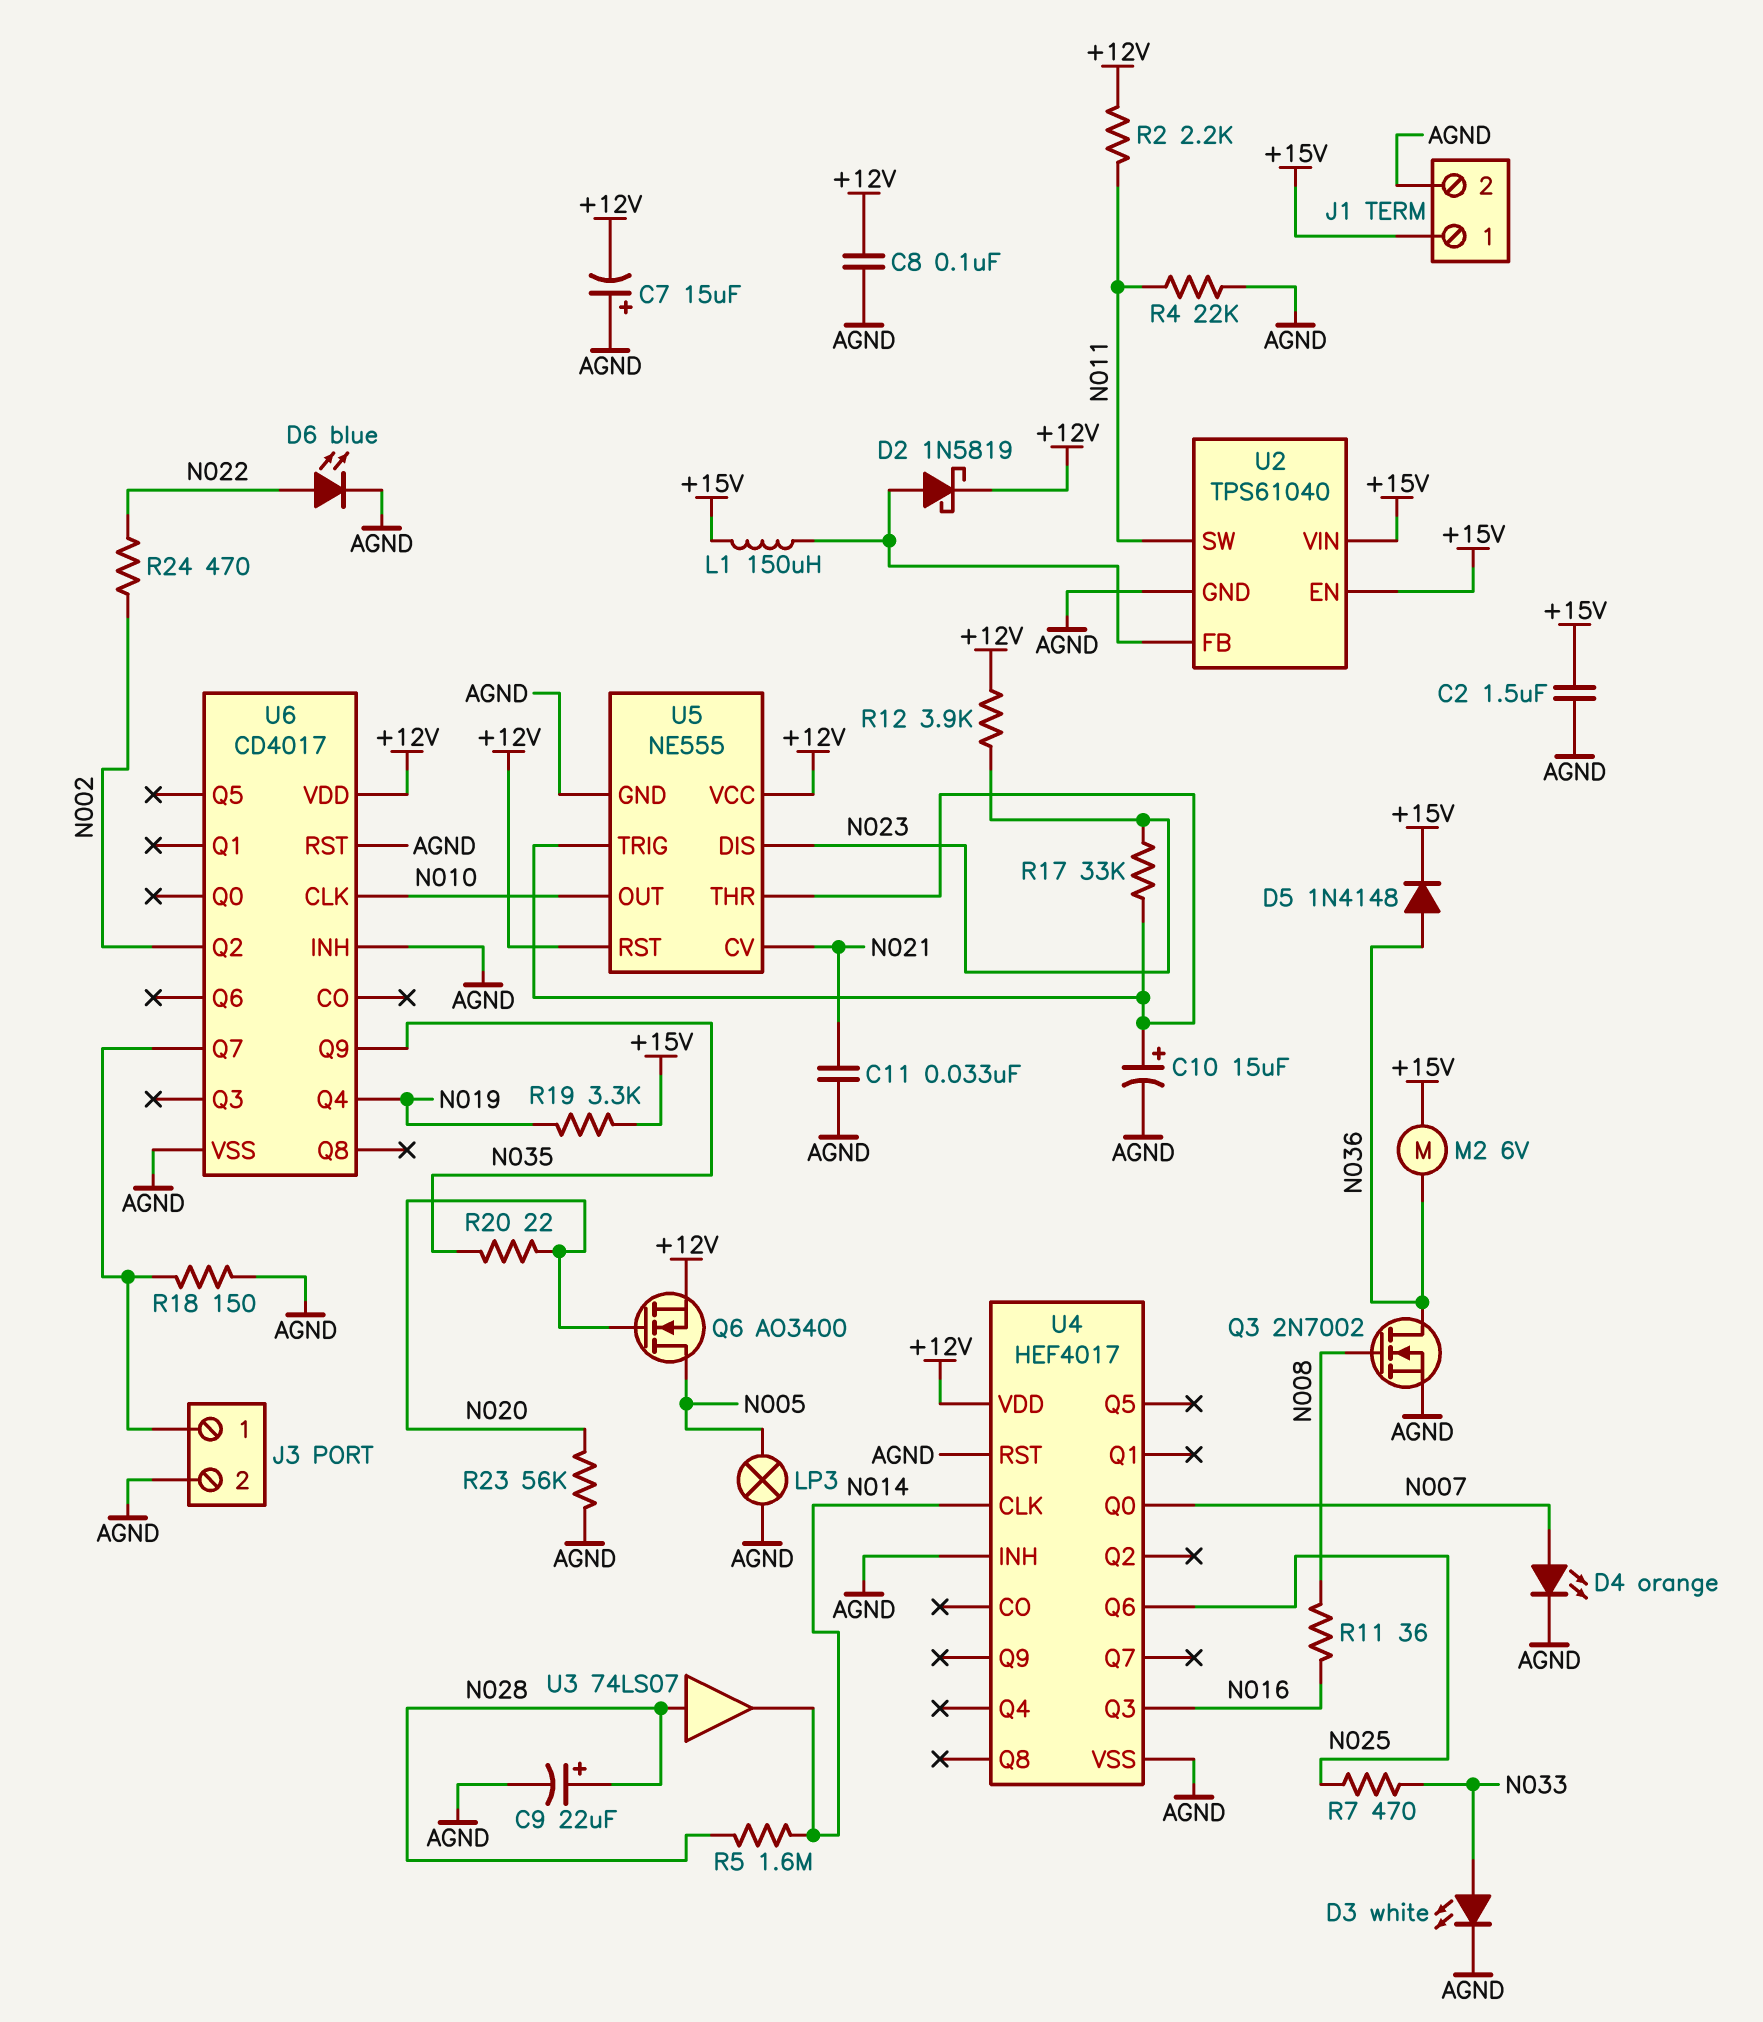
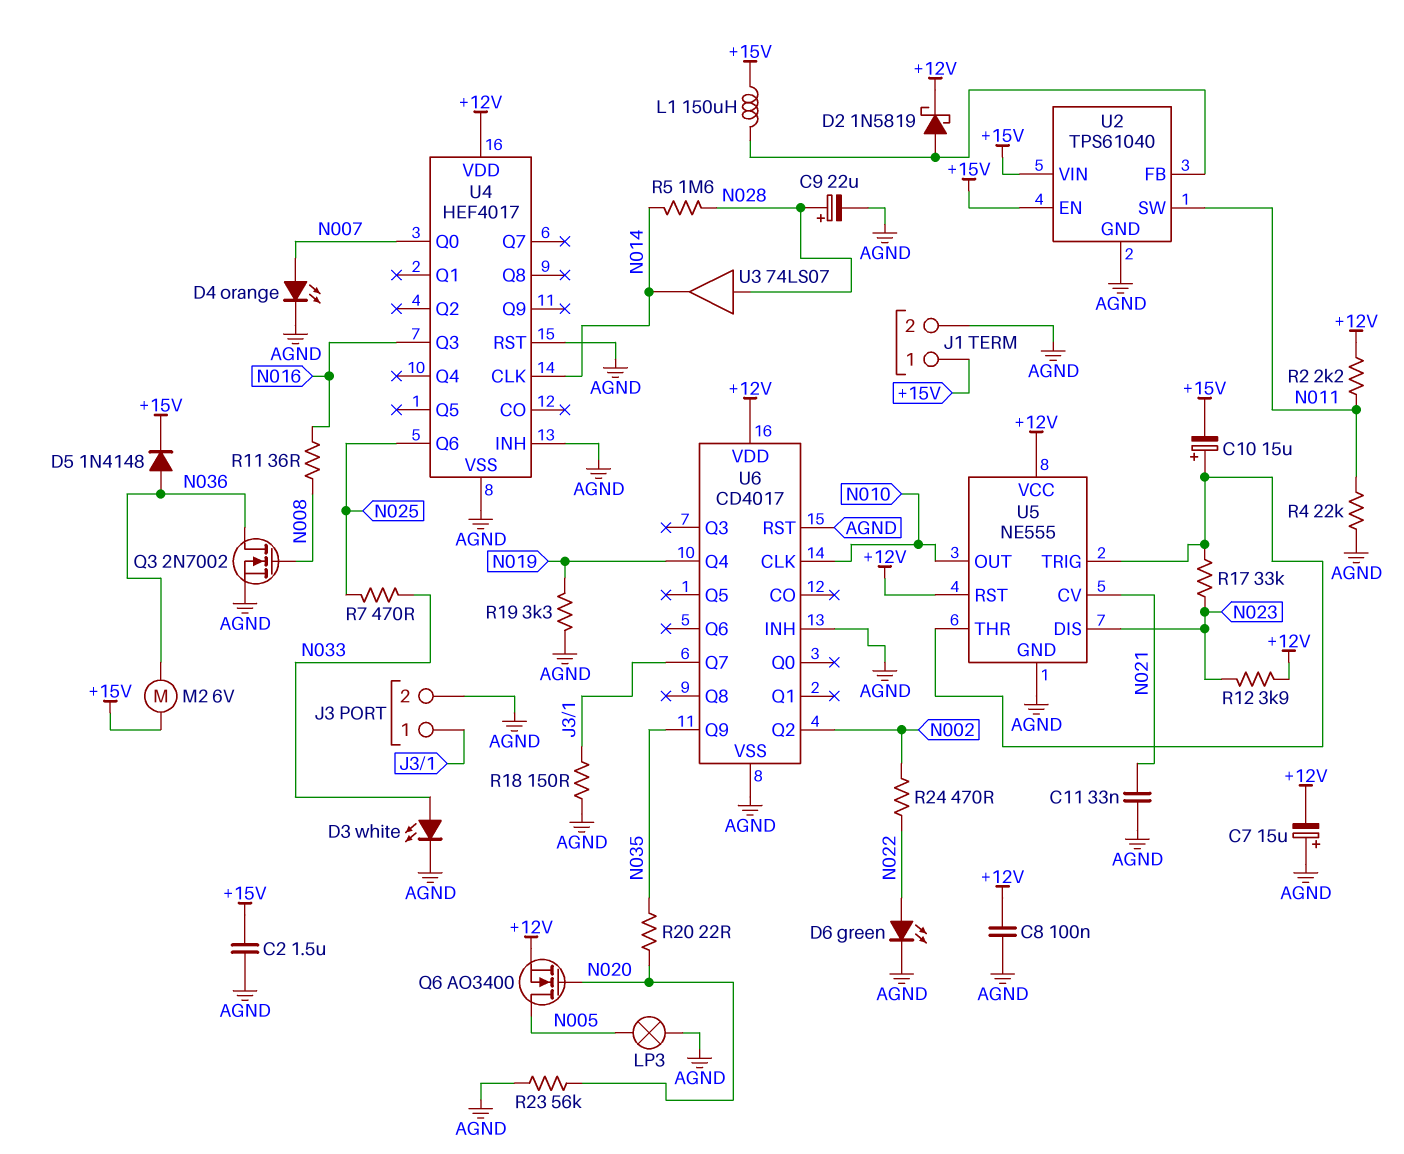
C10: 15uF (plus U5/THR, minus AGND) -> 15uF (plus U5/THR, minus +15V)
D6: LED blue (A N022, K AGND) -> LED green (A N022, K AGND)
R19: 3.3k (+15V, N019) -> 3.3k (AGND, N019)

